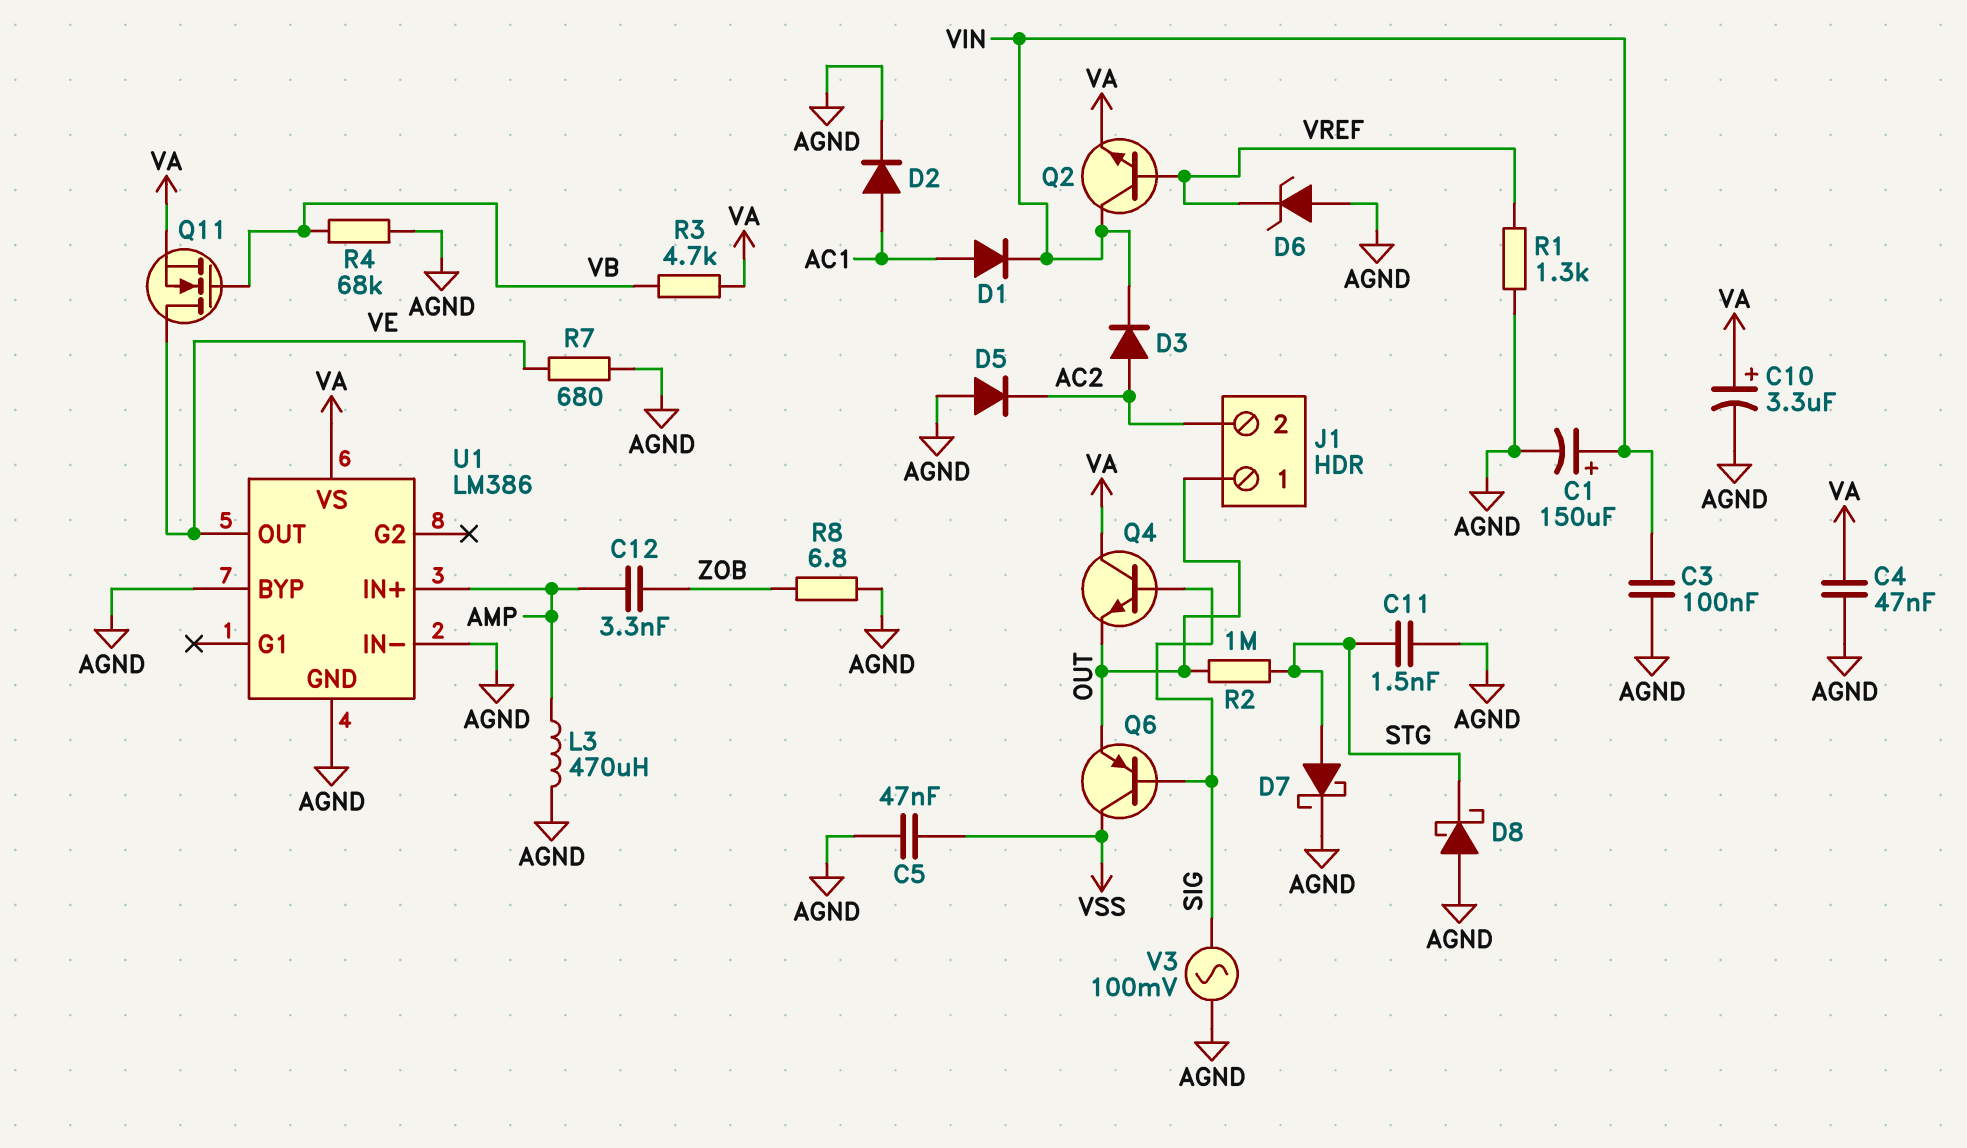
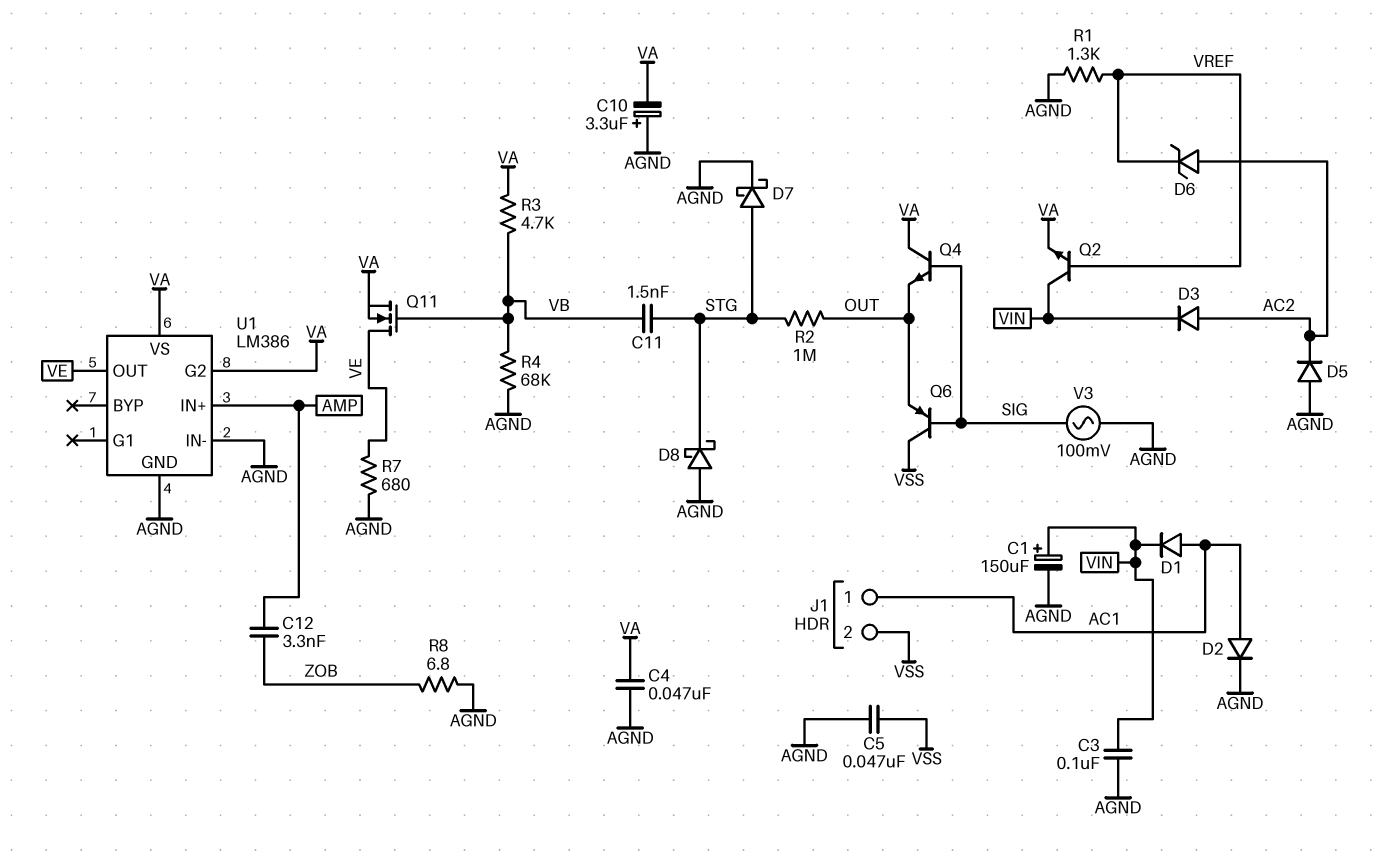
C10: 3.3uF (plus VA, minus AGND) -> 3.3uF (plus AGND, minus VA)
C11: 1.5nF (AGND, STG) -> 1.5nF (STG, VB)
D6: zener (A AGND, K VREF) -> zener (A AC2, K VREF)
J1 pin 1: OUT -> AC1
J1 pin 2: AC2 -> VSS
L3: 470uH (AGND, AMP) -> none
U1 pin BYP: AGND -> none
U1 pin G2: none -> VA

